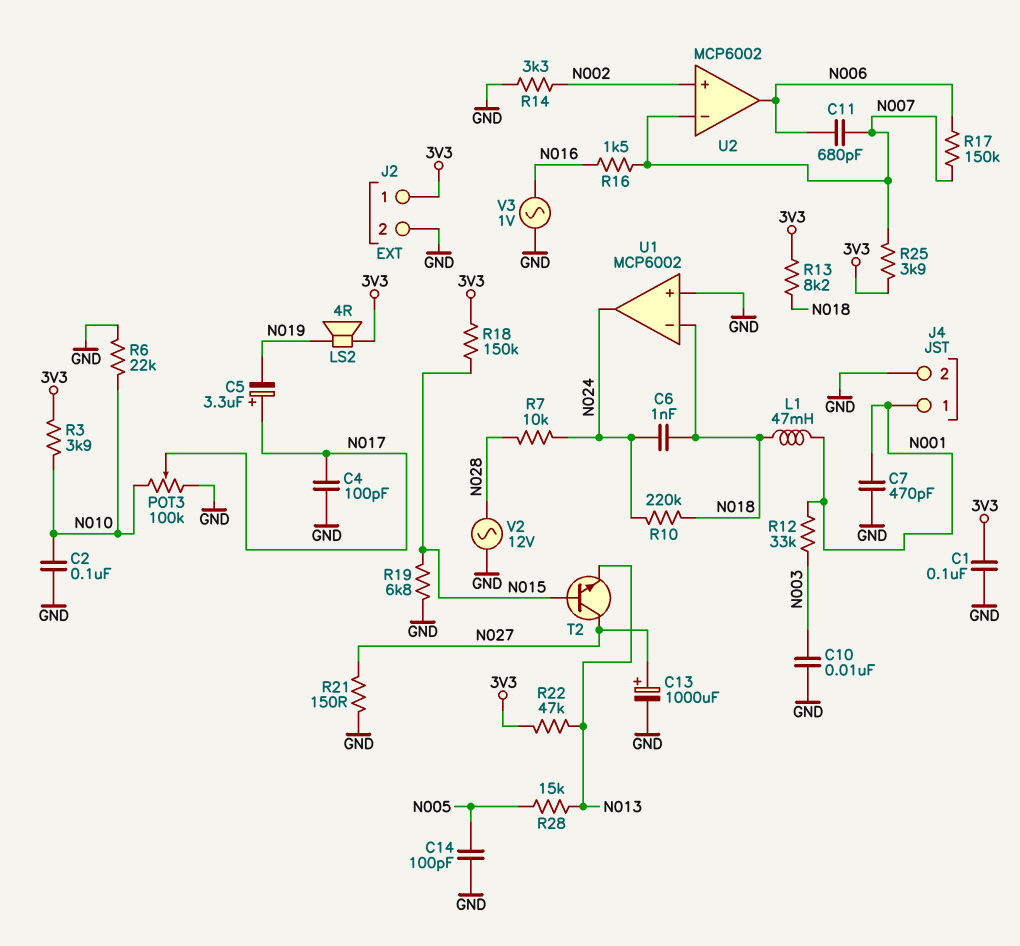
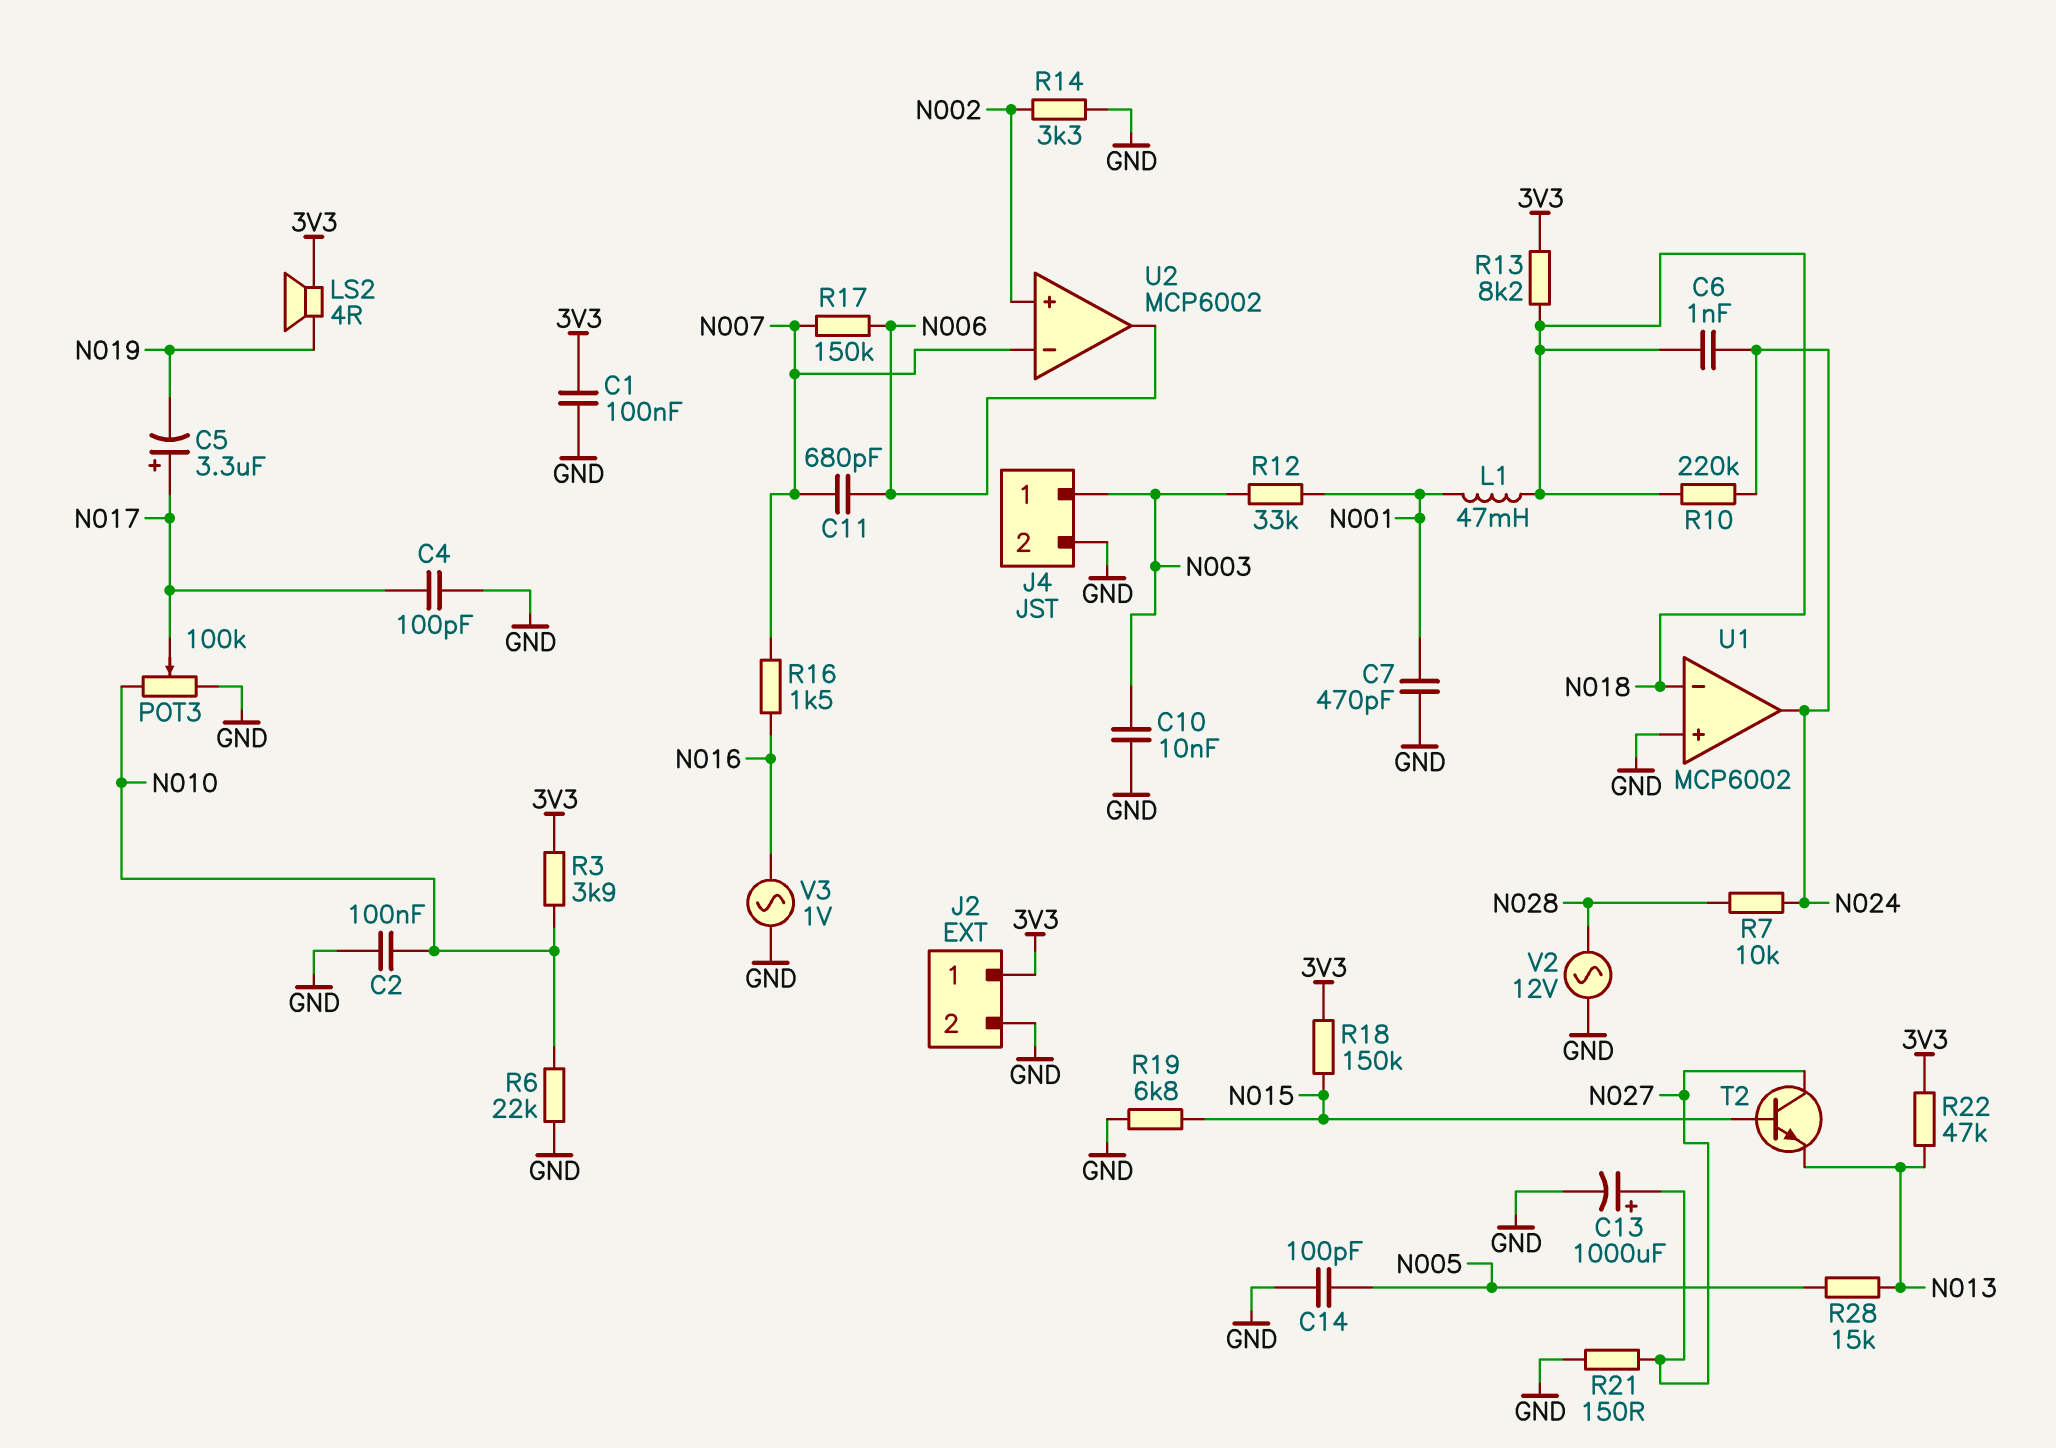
J4 pin 1: N001 -> N003
R25: 3.9k (3V3, N007) -> none

